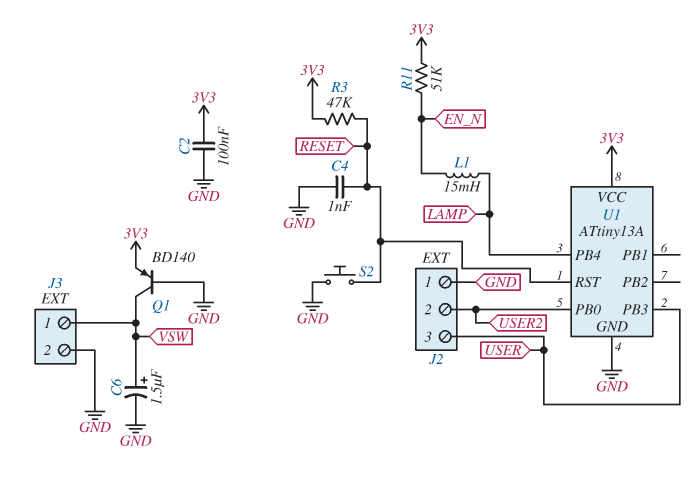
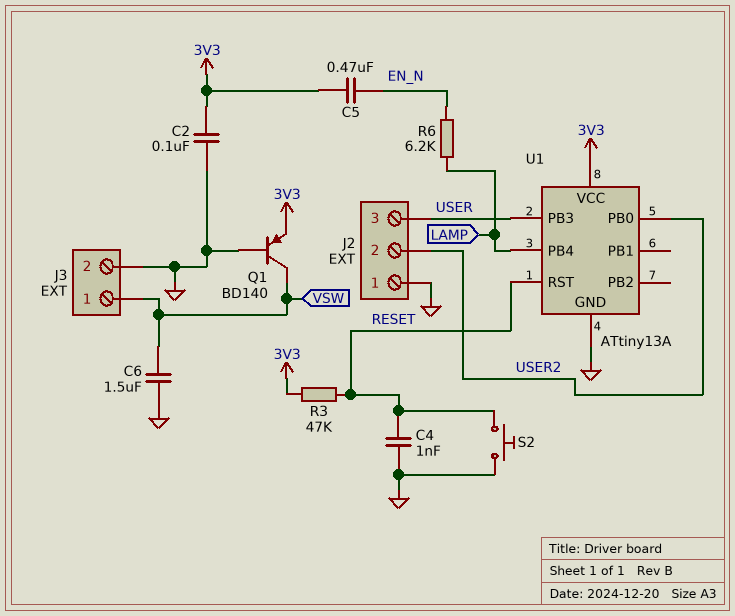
C5: none -> 470nF (3V3, EN_N)
C6: 1.5uF (plus VSW, minus GND) -> 1.5uF (GND, VSW)
L1: 15mH (EN_N, LAMP) -> none
R6: none -> 6.2k (EN_N, LAMP)
R11: 51k (3V3, EN_N) -> none

